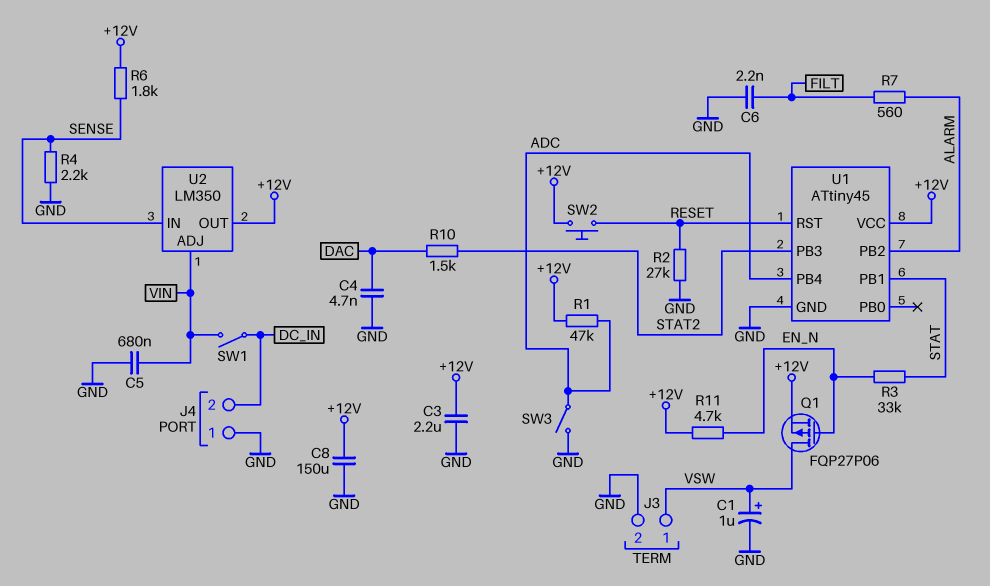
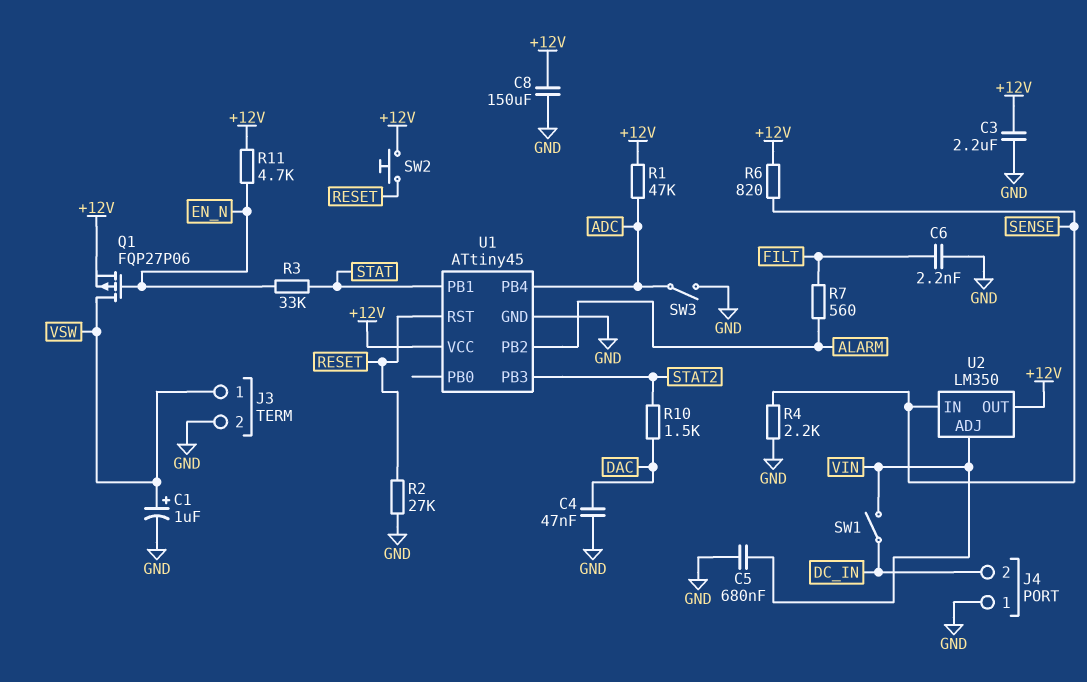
C4: 4.7nF (DAC, GND) -> 47nF (DAC, GND)
R6: 1.8k (+12V, SENSE) -> 820 (+12V, SENSE)

